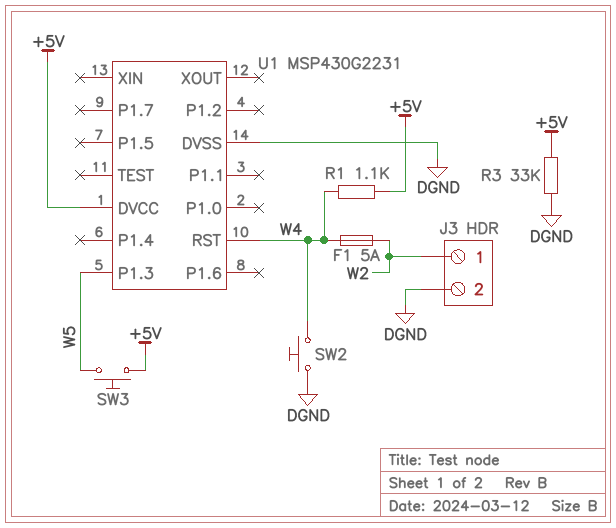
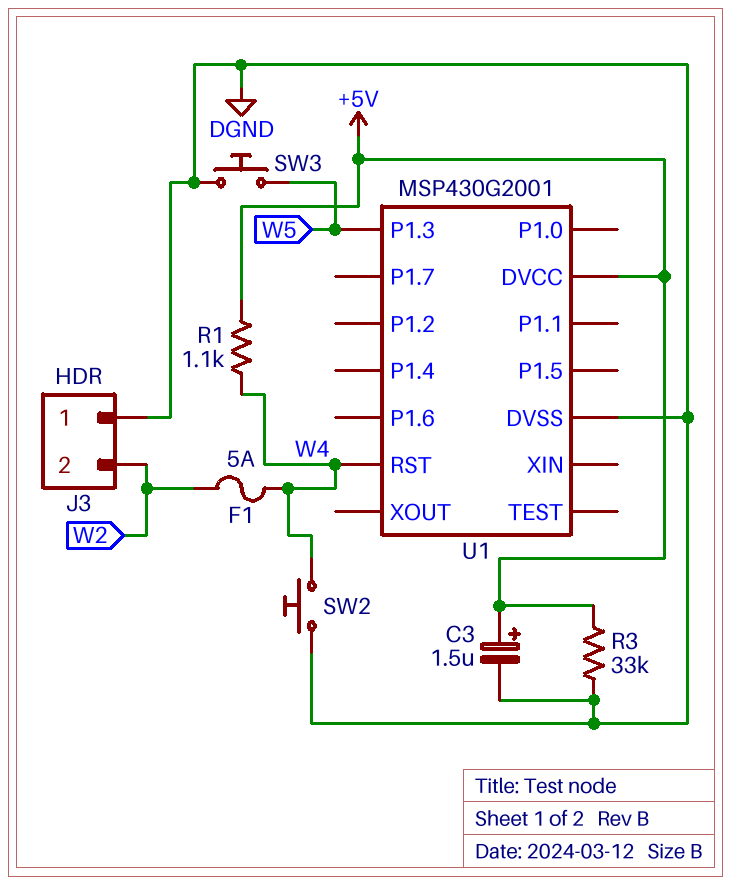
C3: none -> 1.5uF (plus +5V, minus DGND)
J3 pin 1: W2 -> DGND
J3 pin 2: DGND -> W2
SW3: button (+5V, W5) -> button (DGND, W5)
U1: MSP430G2231 -> MSP430G2001

